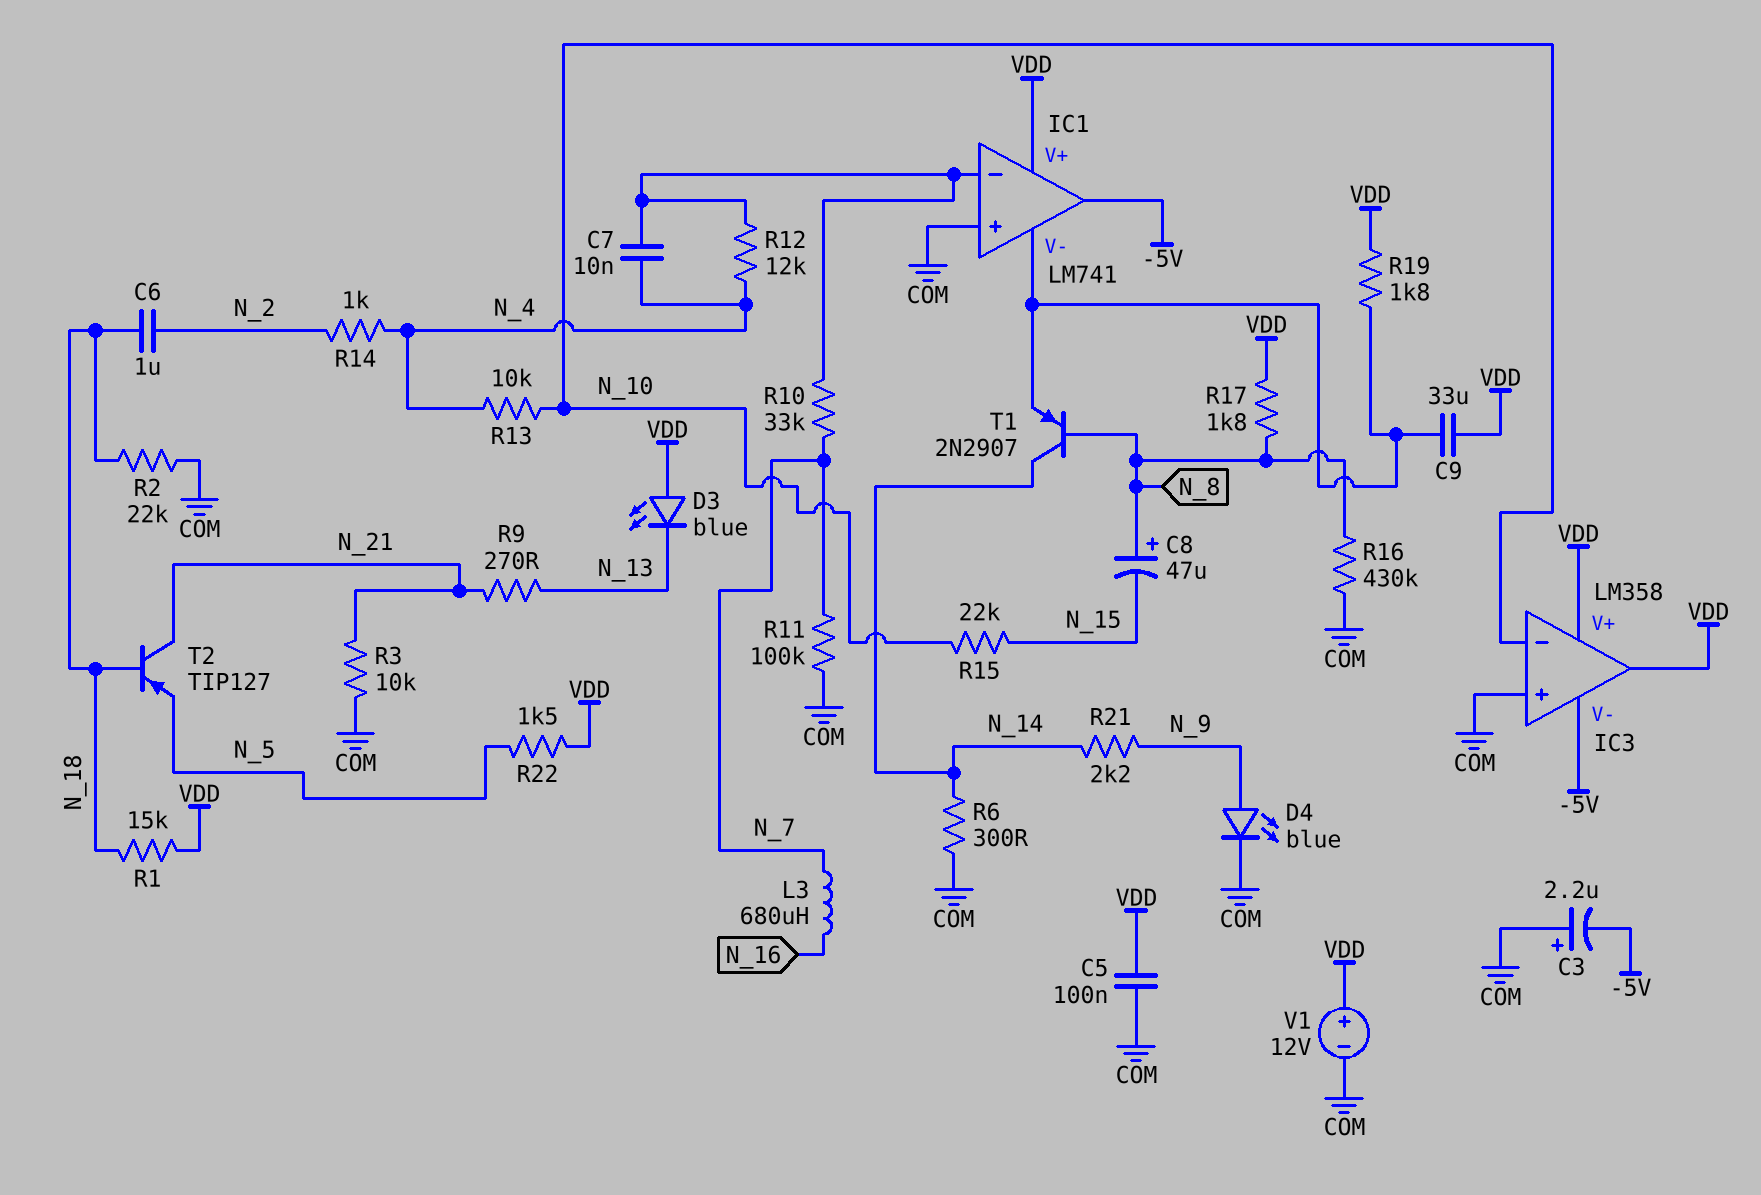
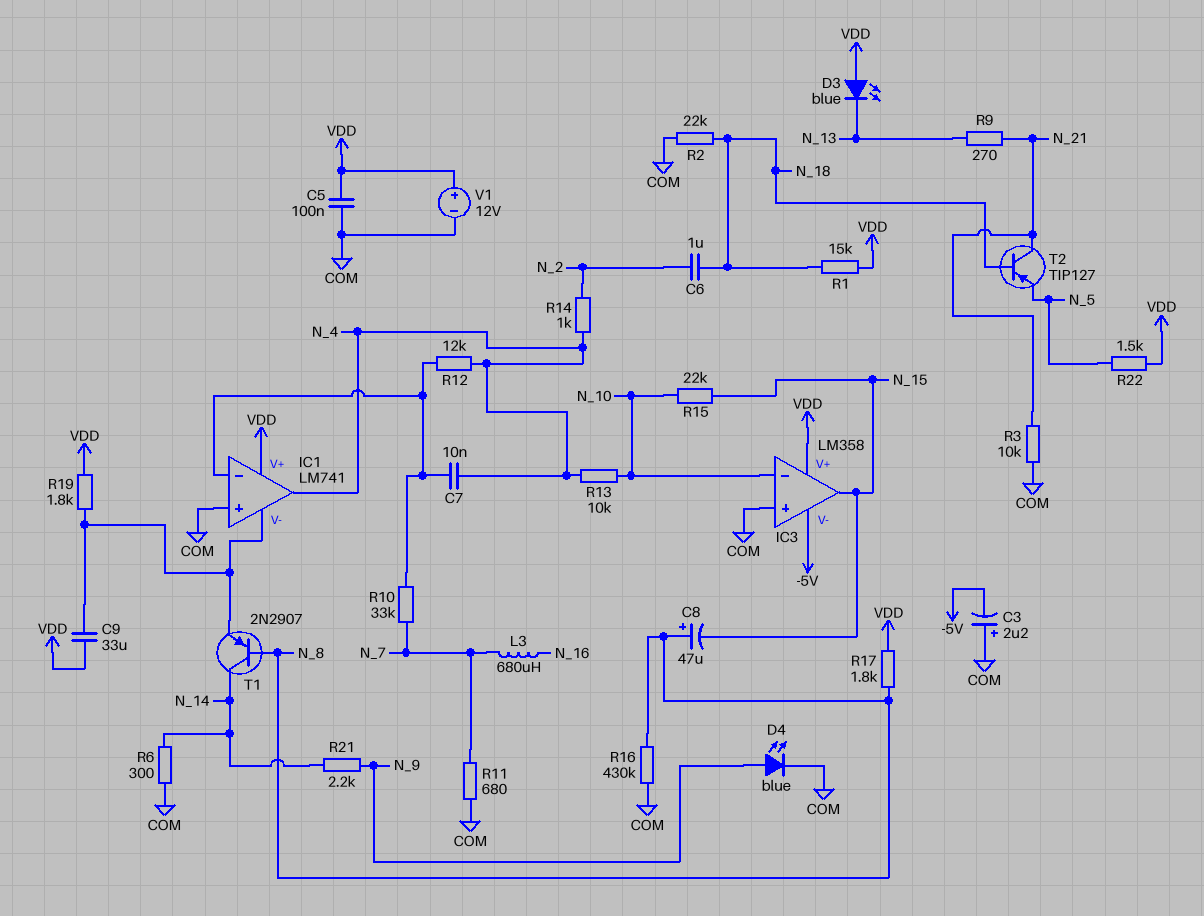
IC1 pin out: -5V -> N_4
IC3 pin out: VDD -> N_15
R11: 100k (COM, N_7) -> 680 (COM, N_7)

